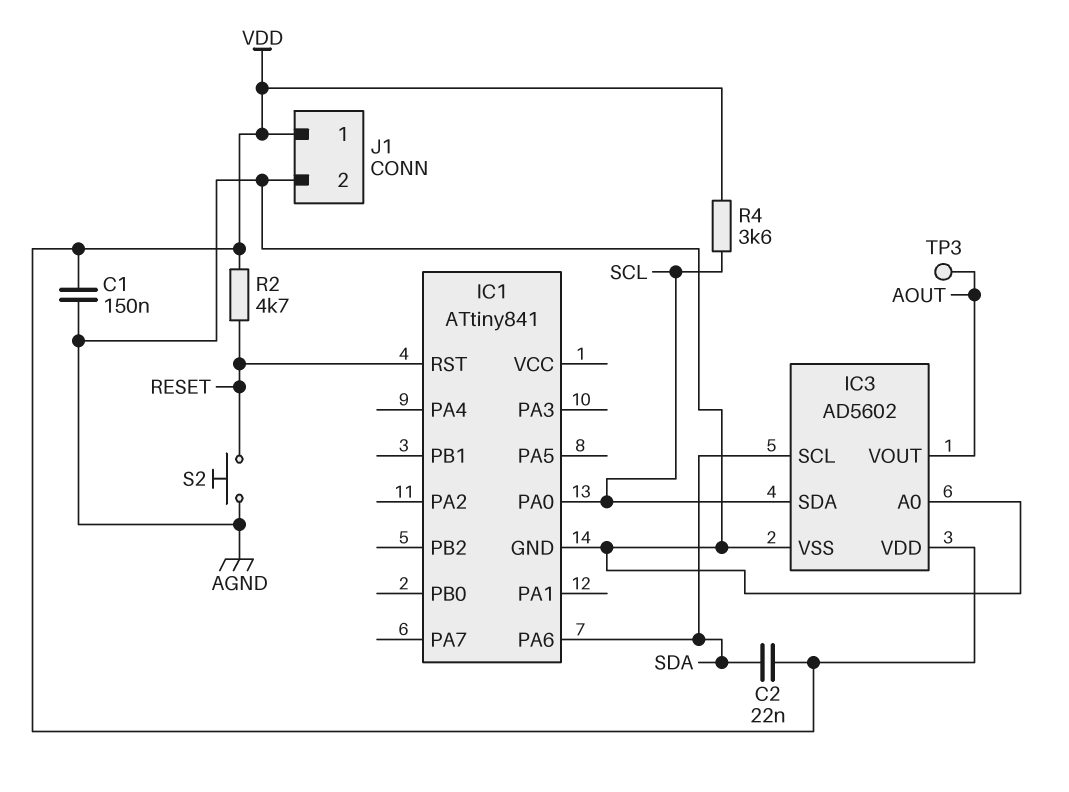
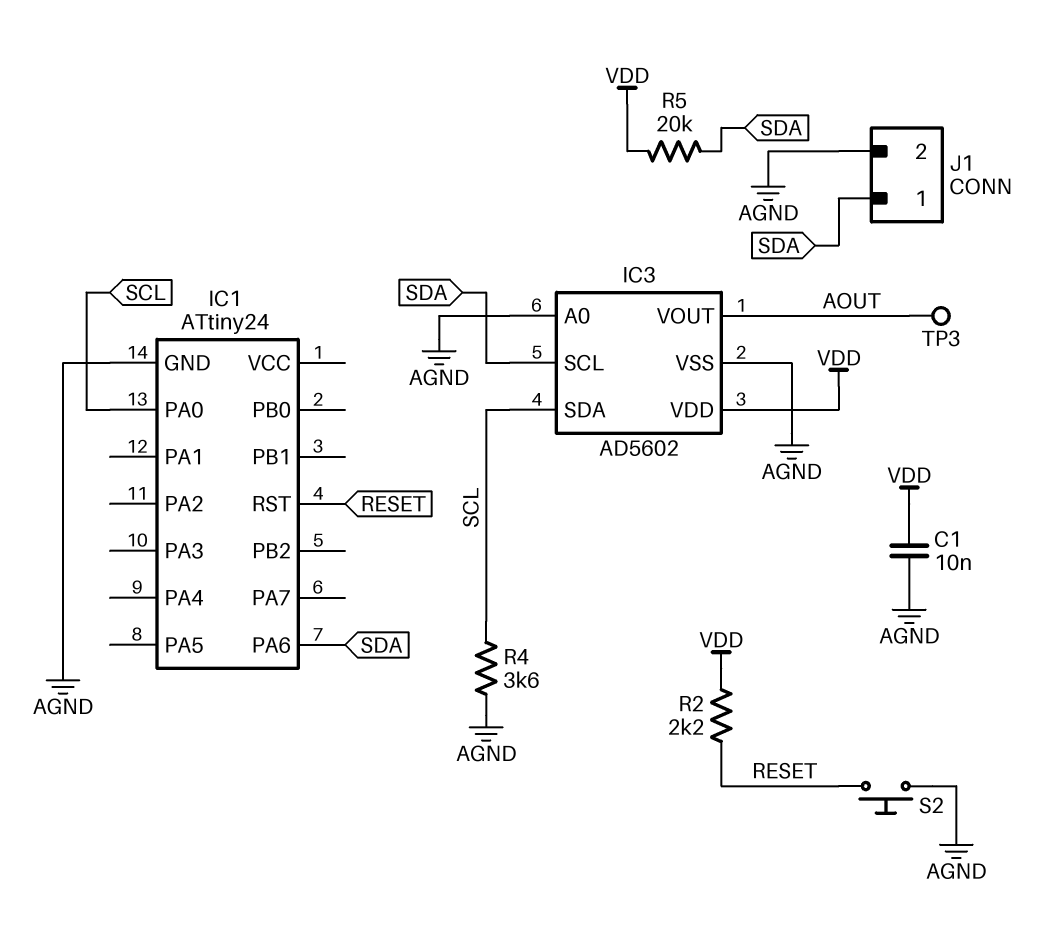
C1: 150nF (AGND, VDD) -> 10nF (AGND, VDD)
C2: 22nF (SDA, VDD) -> none
IC1: ATtiny841 -> ATtiny24
J1 pin 1: VDD -> SDA
R2: 4.7k (RESET, VDD) -> 2.2k (RESET, VDD)
R4: 3.6k (SCL, VDD) -> 3.6k (AGND, SCL)
R5: none -> 20k (SDA, VDD)

